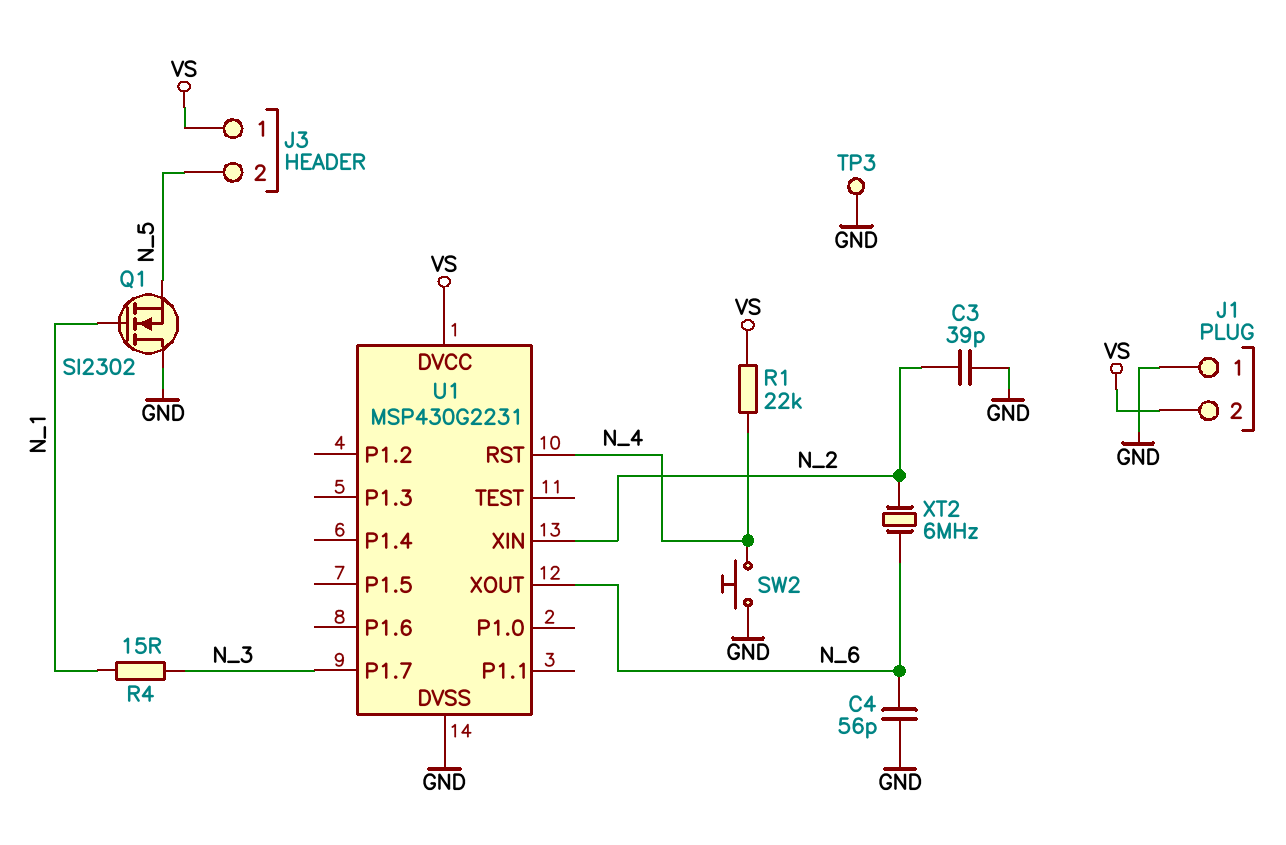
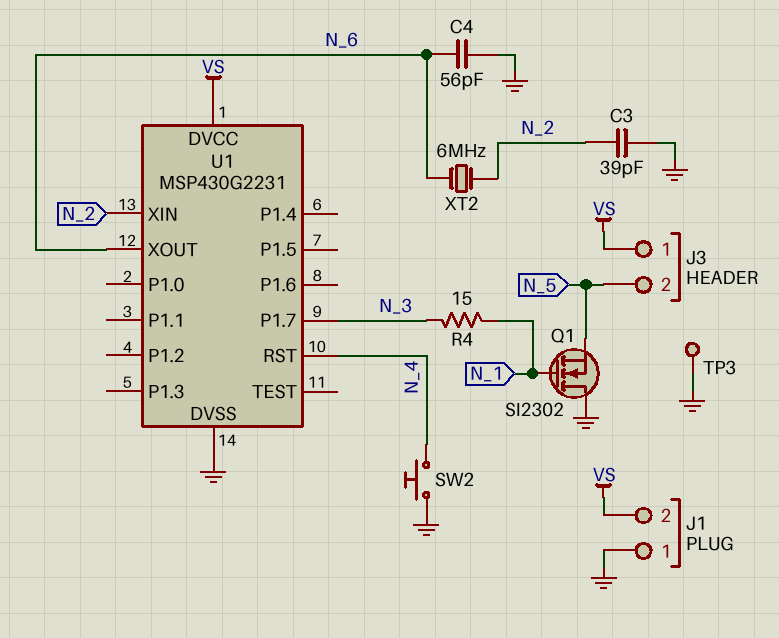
R1: 22k (N_4, VS) -> none

